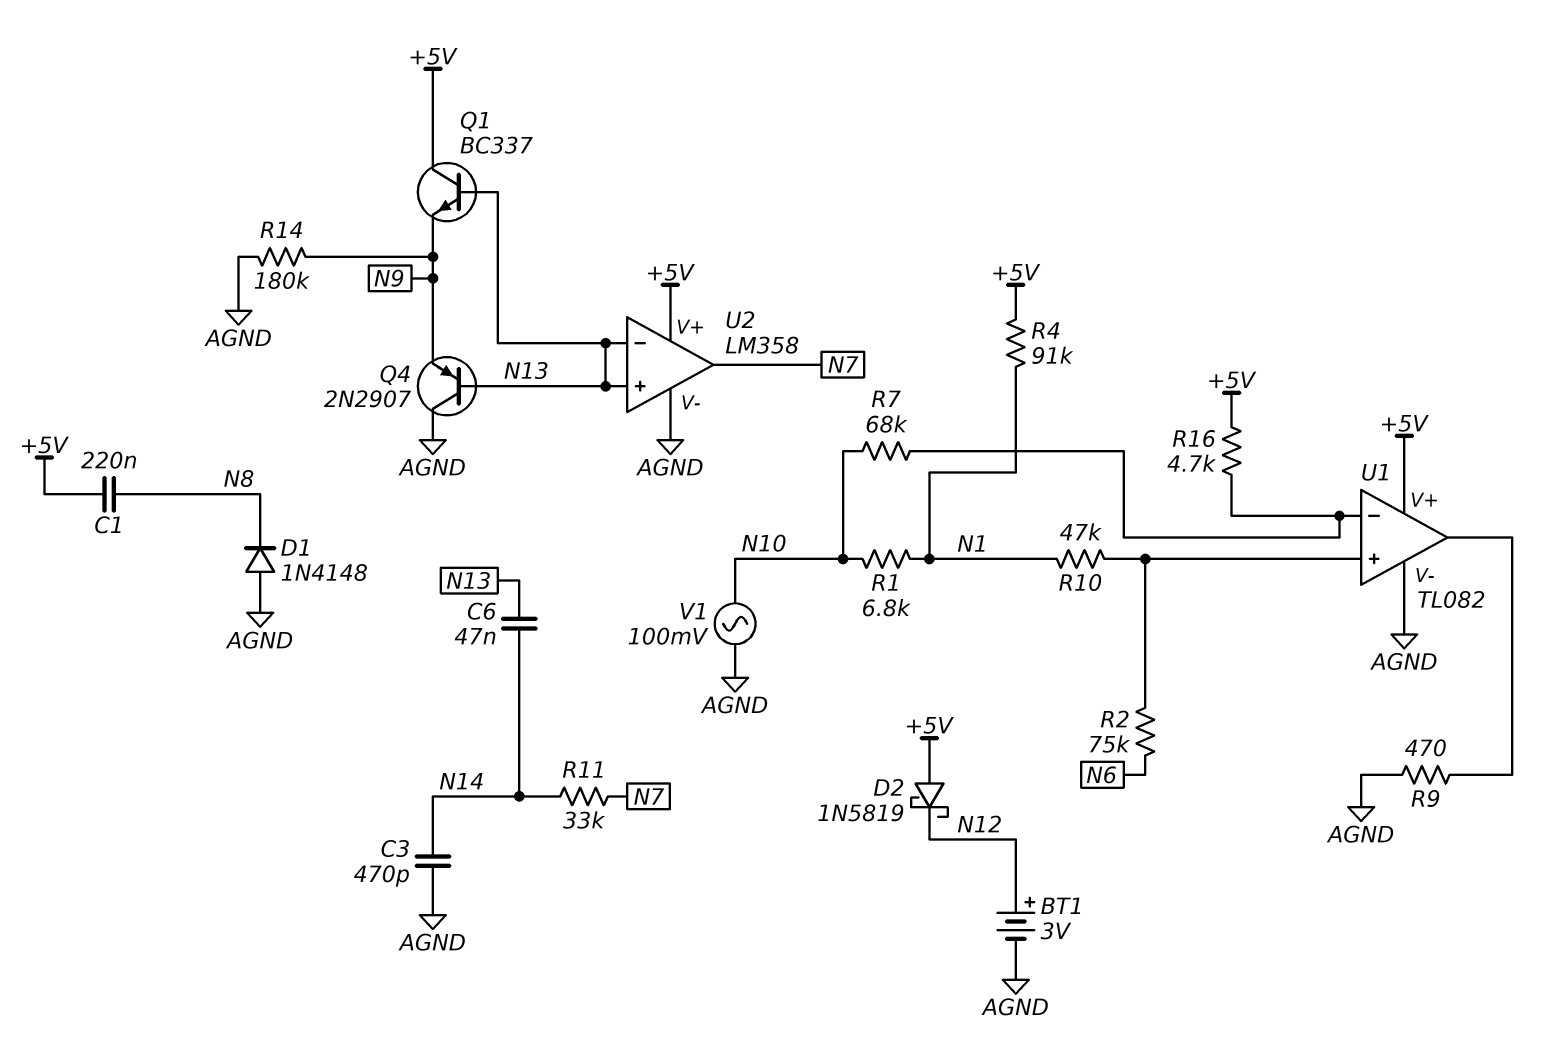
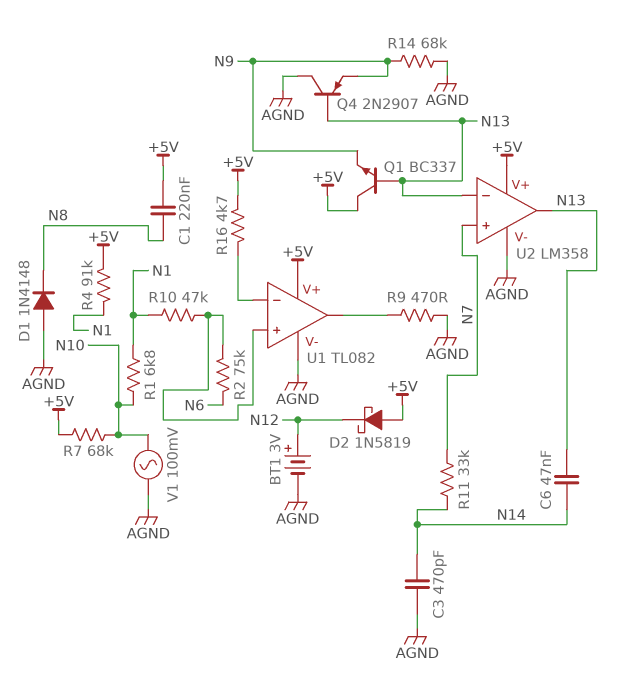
R7: 68k (N10, U1/in-) -> 68k (+5V, N10)
R14: 180k (AGND, N9) -> 68k (AGND, N9)
U2 pin in+: N13 -> N7
U2 pin out: N7 -> N13

